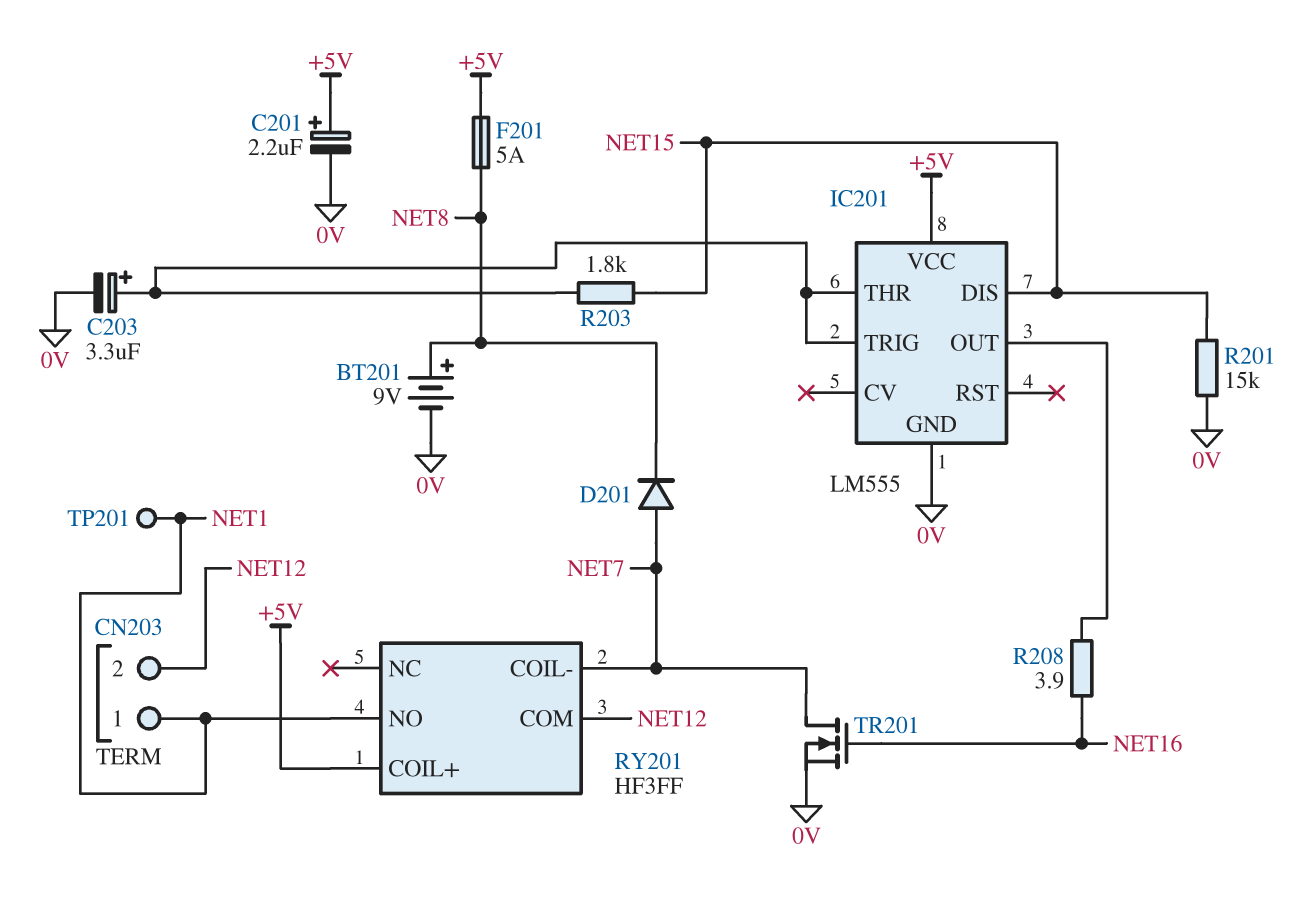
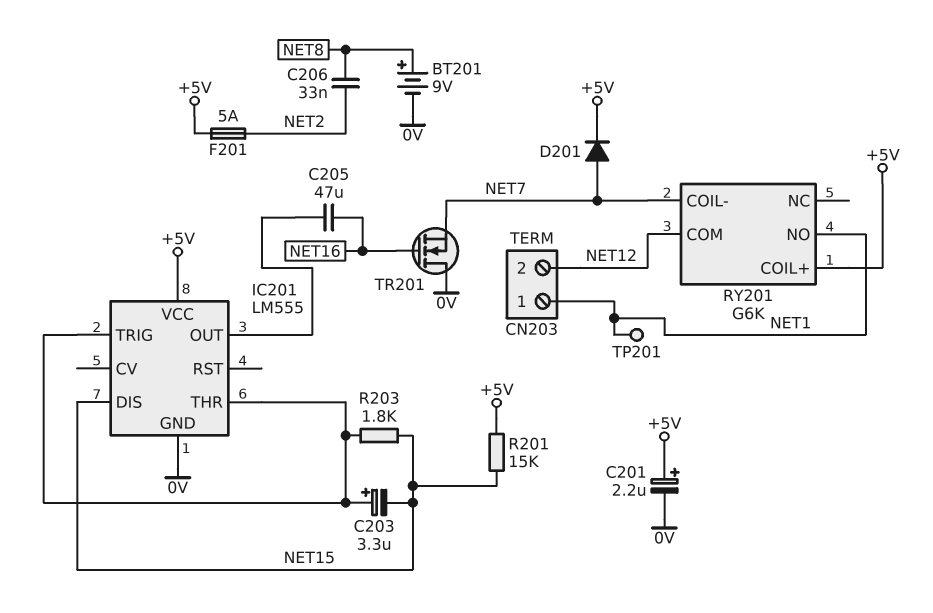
C203: 3.3uF (plus IC201/THR, minus 0V) -> 3.3uF (plus IC201/THR, minus NET15)
C205: none -> 47uF (IC201/OUT, NET16)
C206: none -> 33nF (NET2, NET8)
D201: diode (A NET7, K NET8) -> diode (A NET7, K +5V)
F201: 5A (+5V, NET8) -> 5A (+5V, NET2)
R201: 15k (0V, NET15) -> 15k (+5V, NET15)
R208: 3.9 (IC201/OUT, NET16) -> none
RY201: HF3FF -> G6K
TR201: NMOS (G NET16, D NET7, S 0V) -> NMOS (G NET16, D 0V, S NET7)

